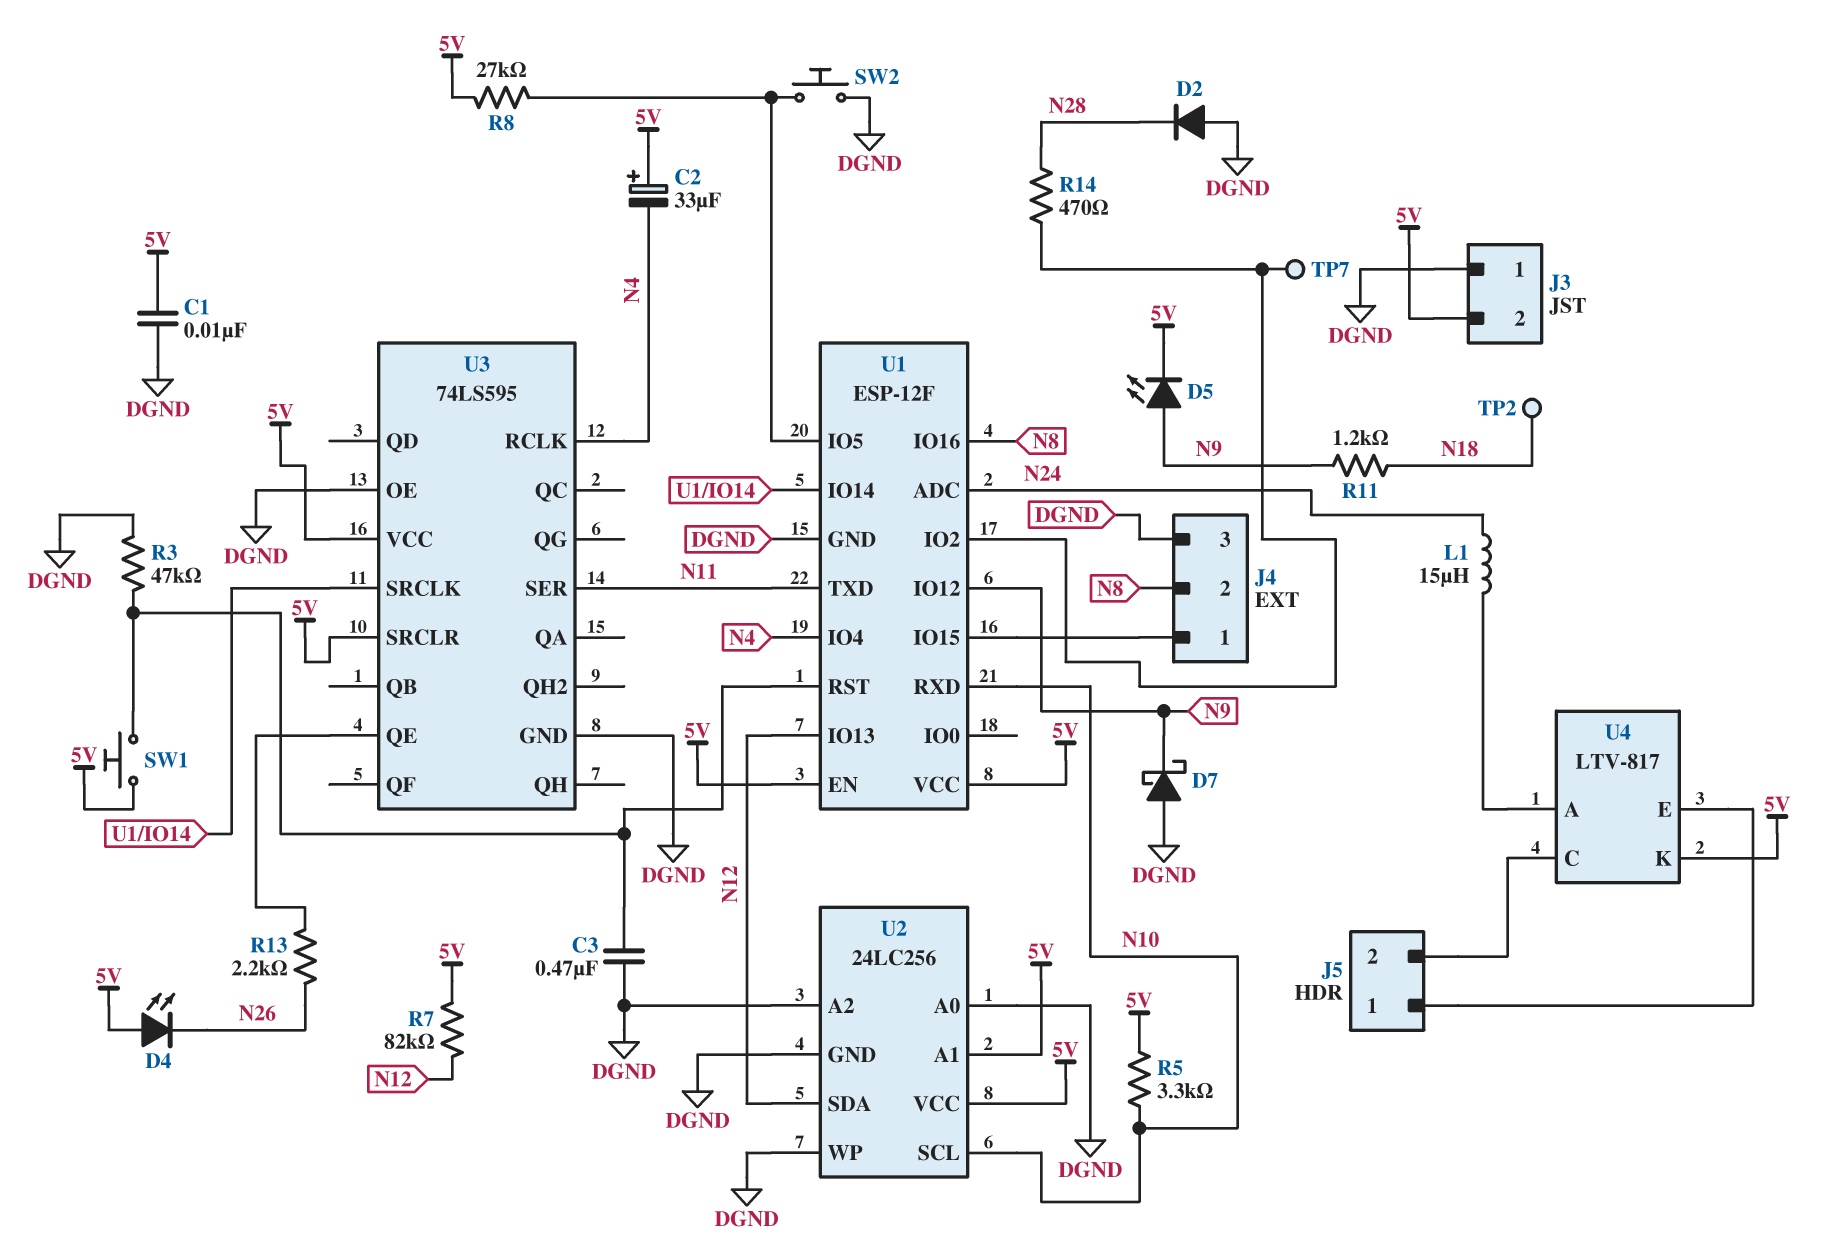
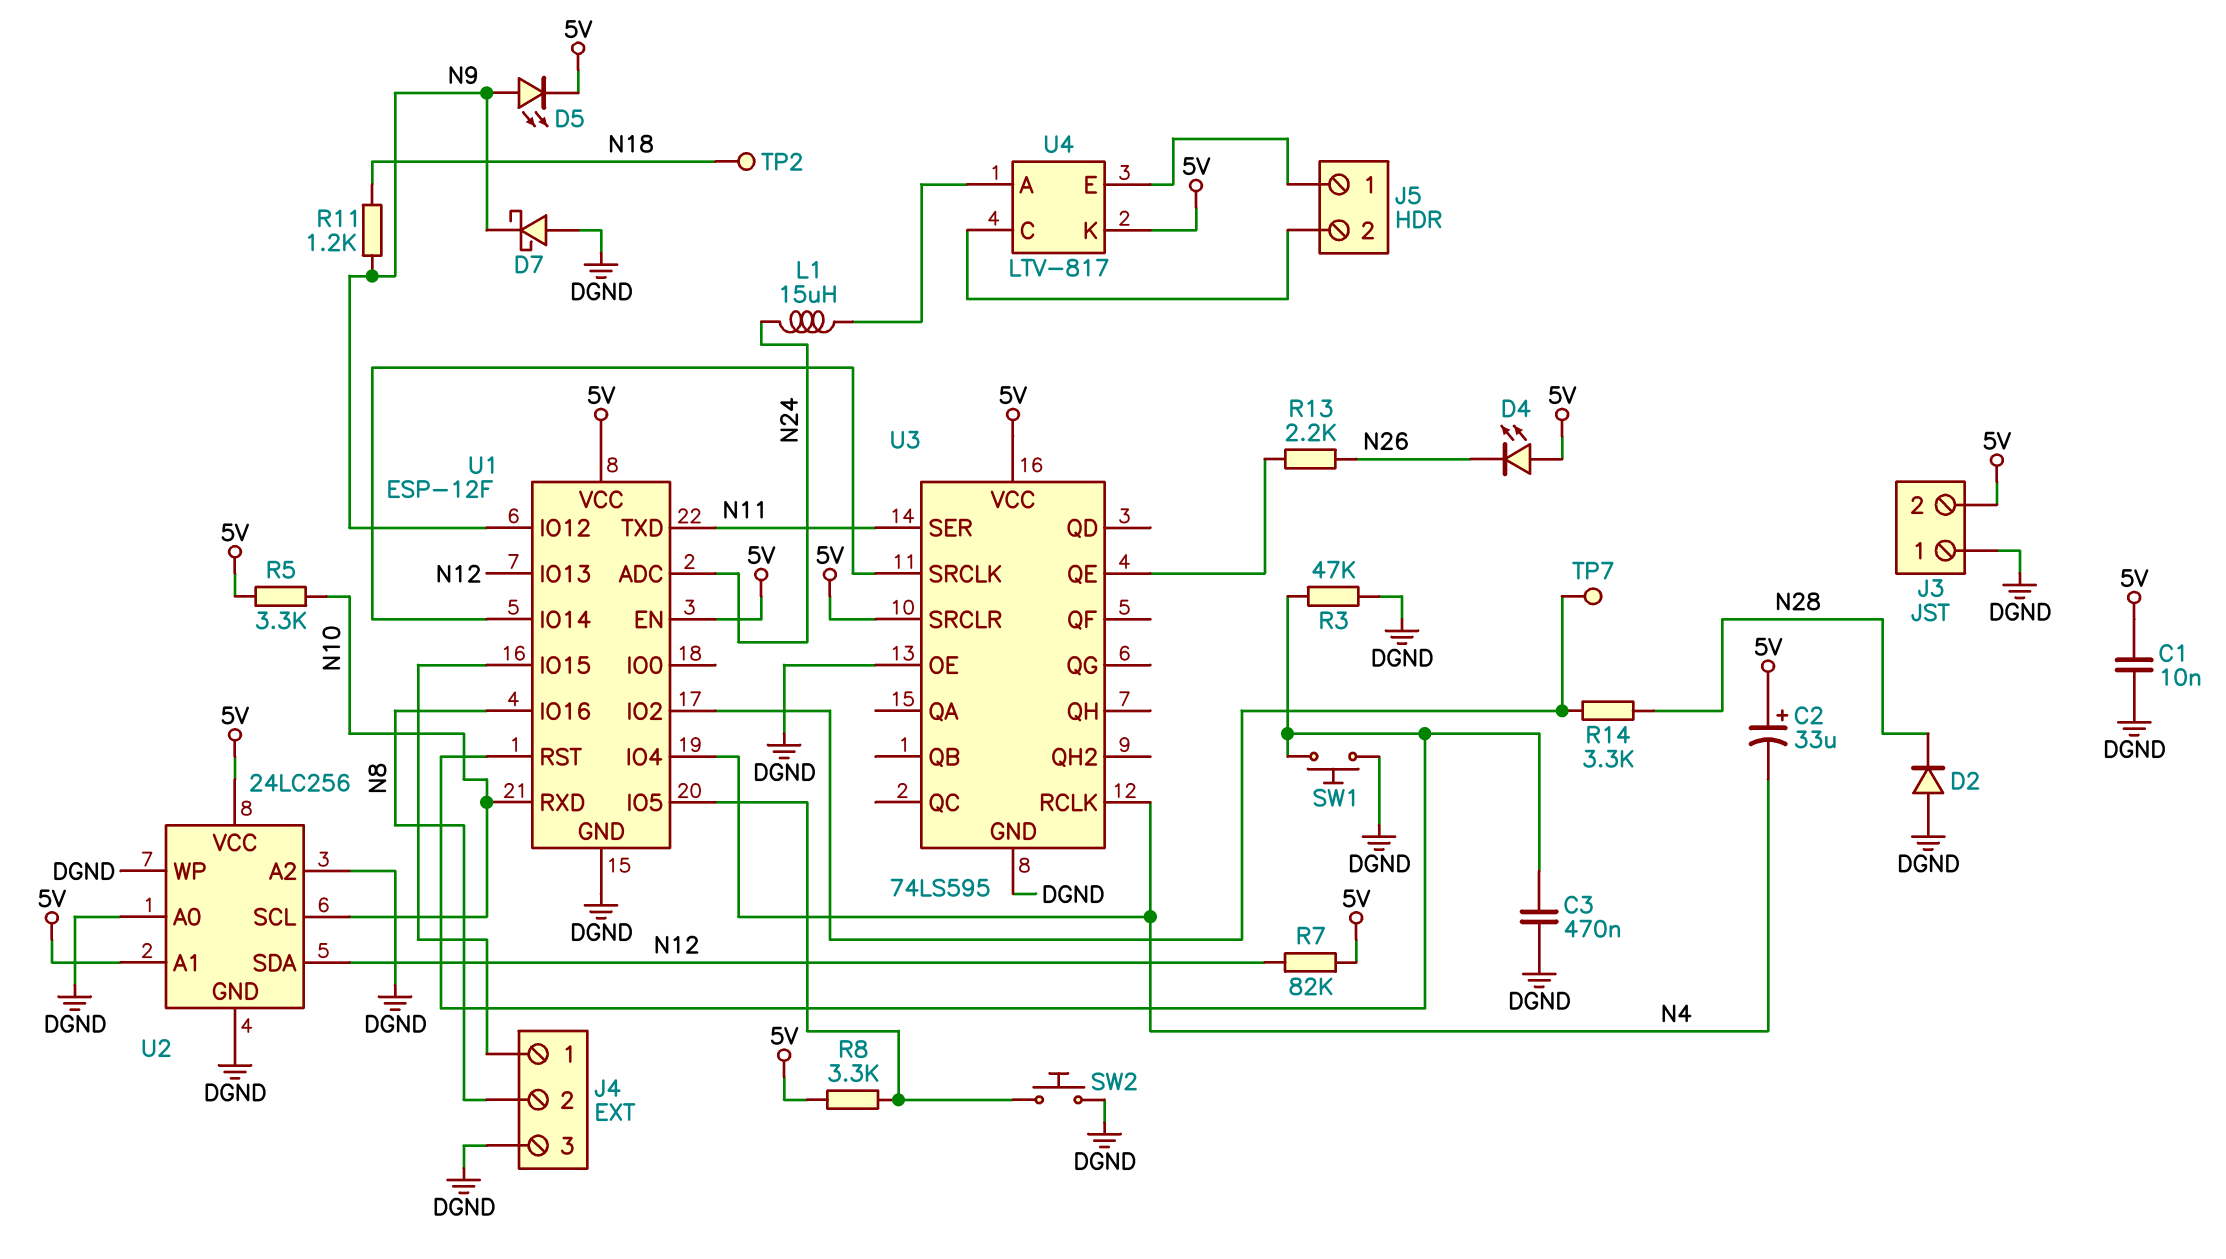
R8: 27k (5V, U1/IO5) -> 3.3k (5V, U1/IO5)
R14: 470 (N28, U1/IO2) -> 3.3k (N28, U1/IO2)
SW1: button (5V, U1/RST) -> button (DGND, U1/RST)

